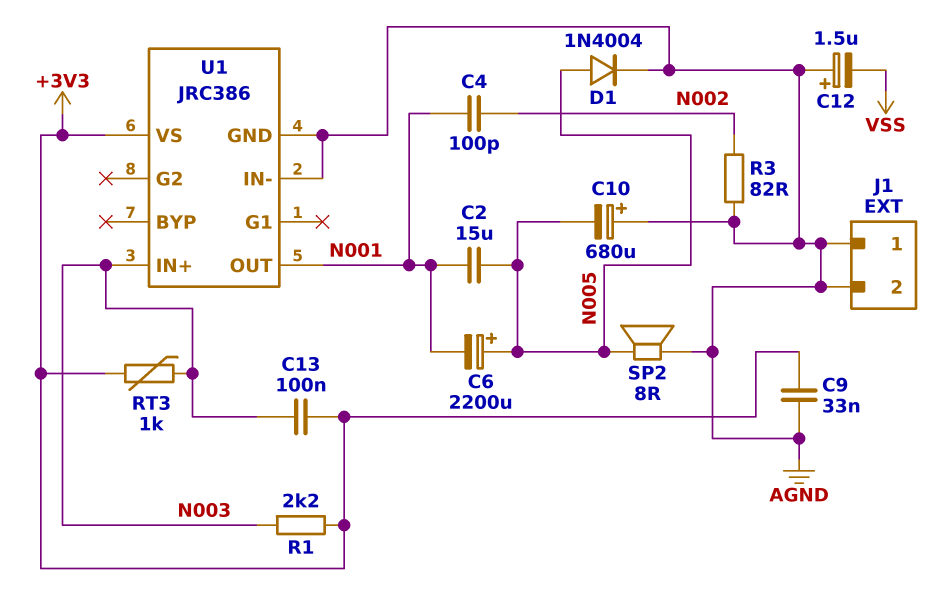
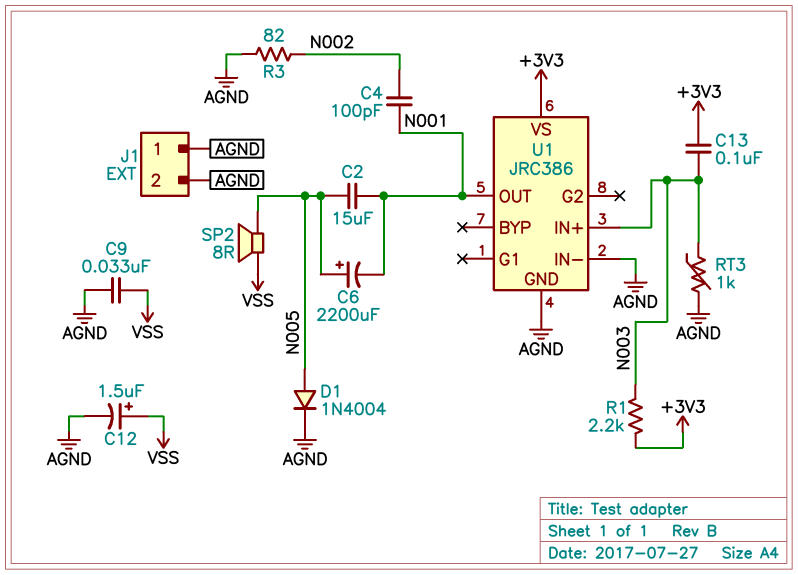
C9: 33nF (+3V3, AGND) -> 33nF (AGND, VSS)
C10: 680uF (plus AGND, minus N005) -> none
C12: 1.5uF (plus AGND, minus VSS) -> 1.5uF (plus VSS, minus AGND)
RT3: 1k (+3V3, N003) -> 1k (AGND, N003)
SP2: speaker 8R (AGND, N005) -> speaker 8R (N005, VSS)

